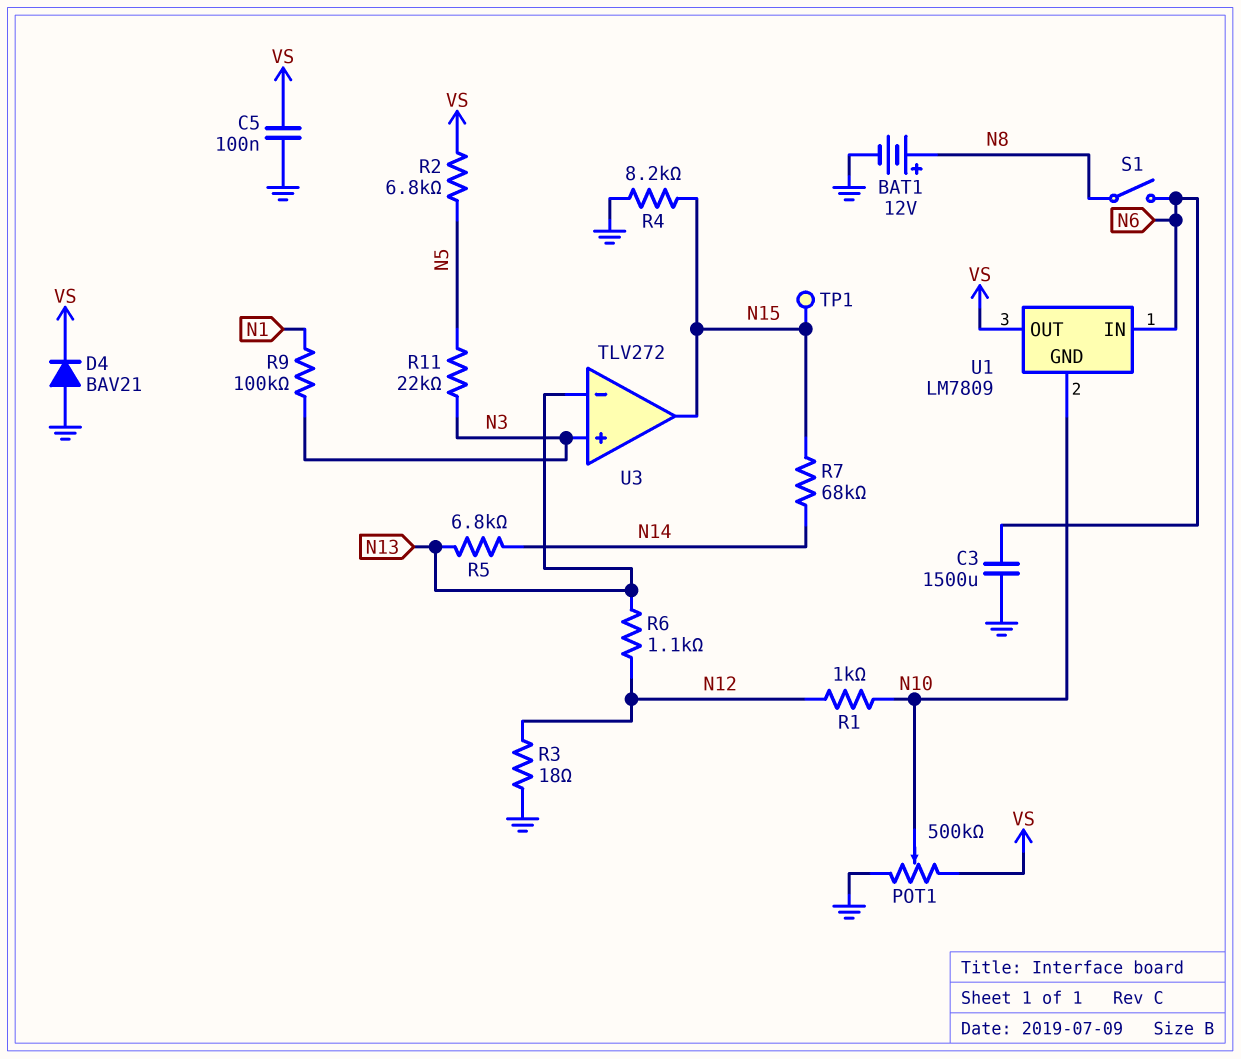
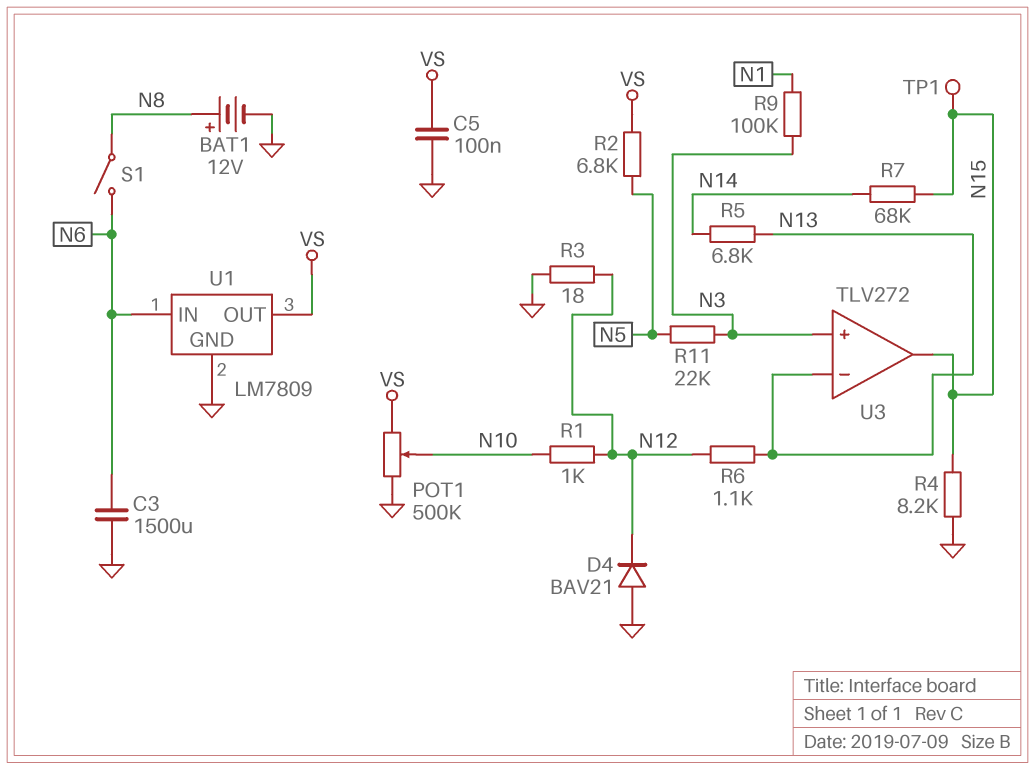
D4: diode BAV21 (A GND, K VS) -> diode BAV21 (A GND, K N12)
U1 pin GND: N10 -> GND

